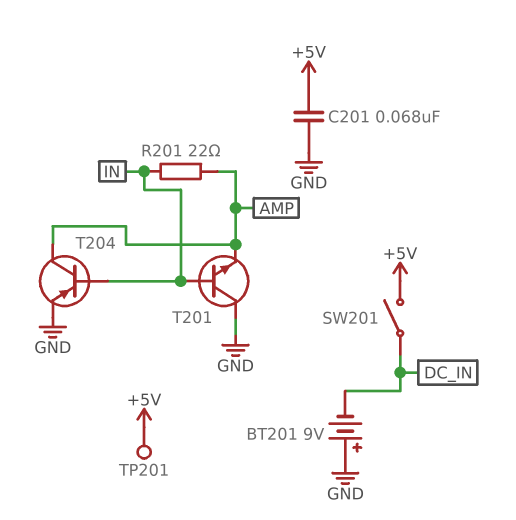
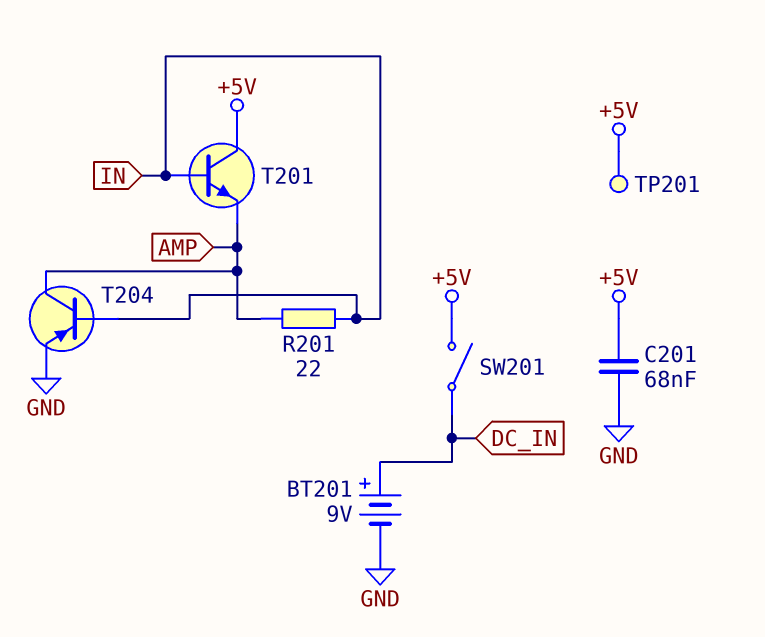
BT201: 9V (plus GND, minus DC_IN) -> 9V (plus DC_IN, minus GND)
T201: NPN (B IN, C GND, E AMP) -> NPN (B IN, C +5V, E AMP)

